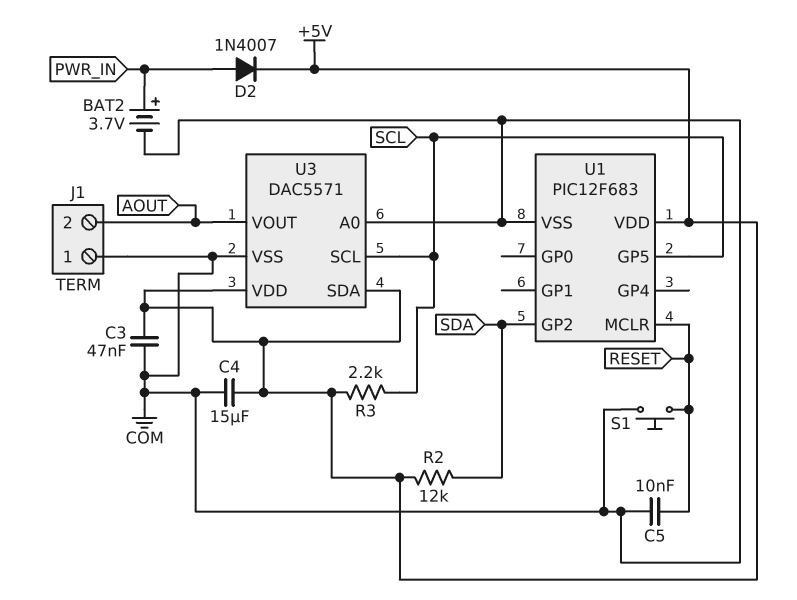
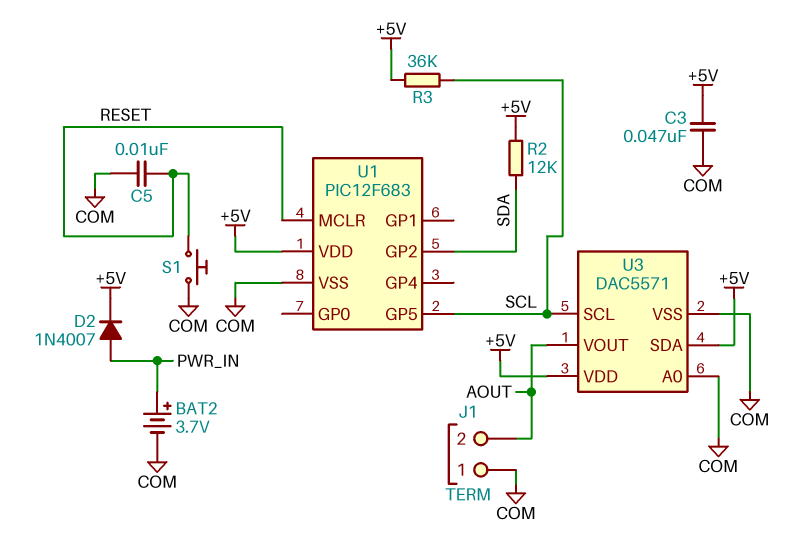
C4: 15uF (+5V, COM) -> none
R3: 2.2k (+5V, SCL) -> 36k (+5V, SCL)

